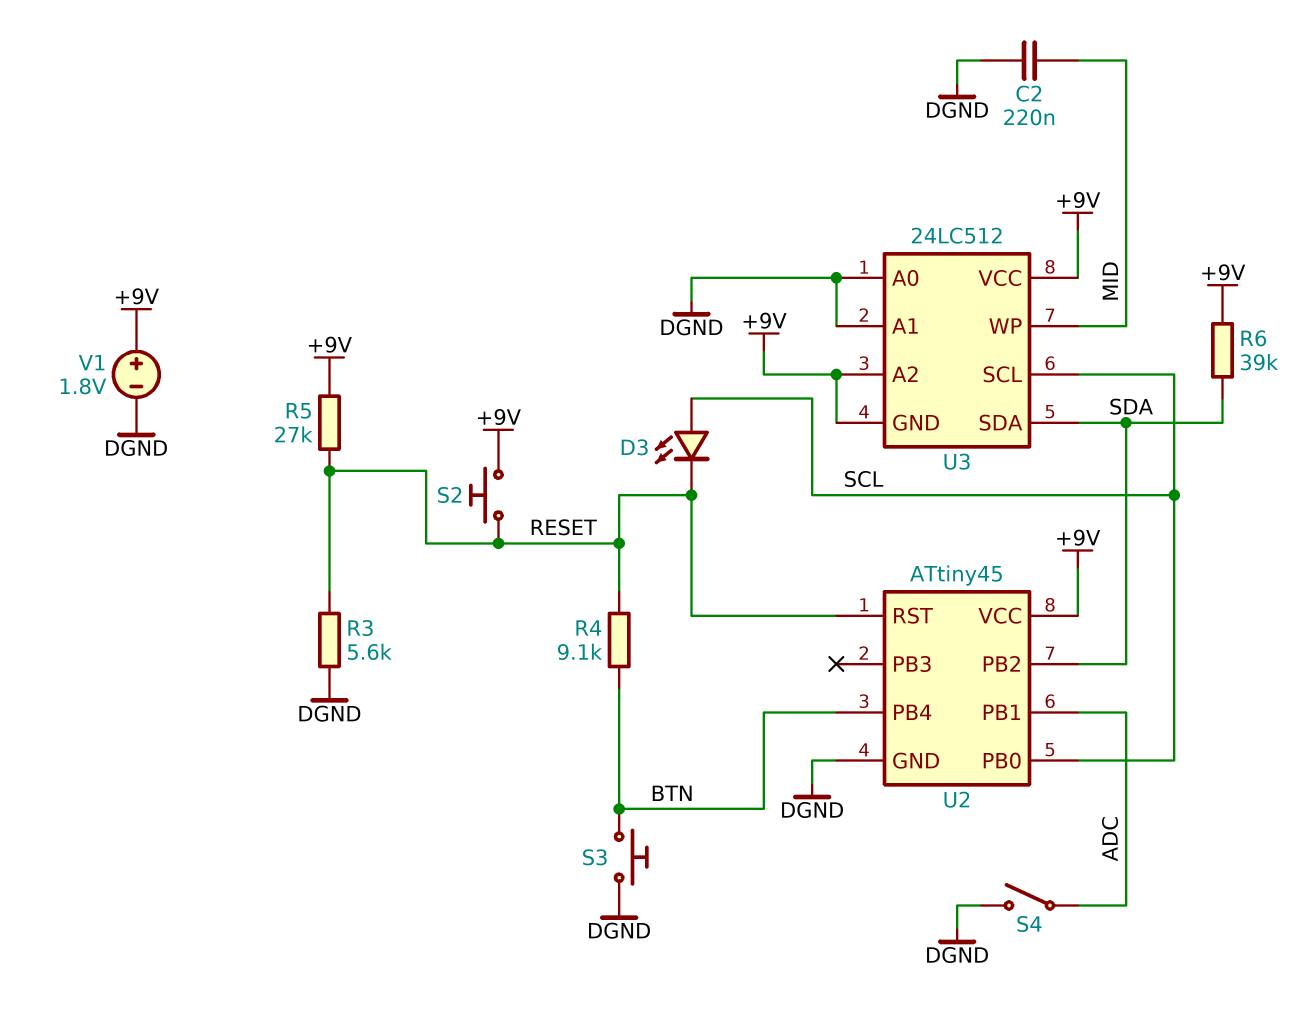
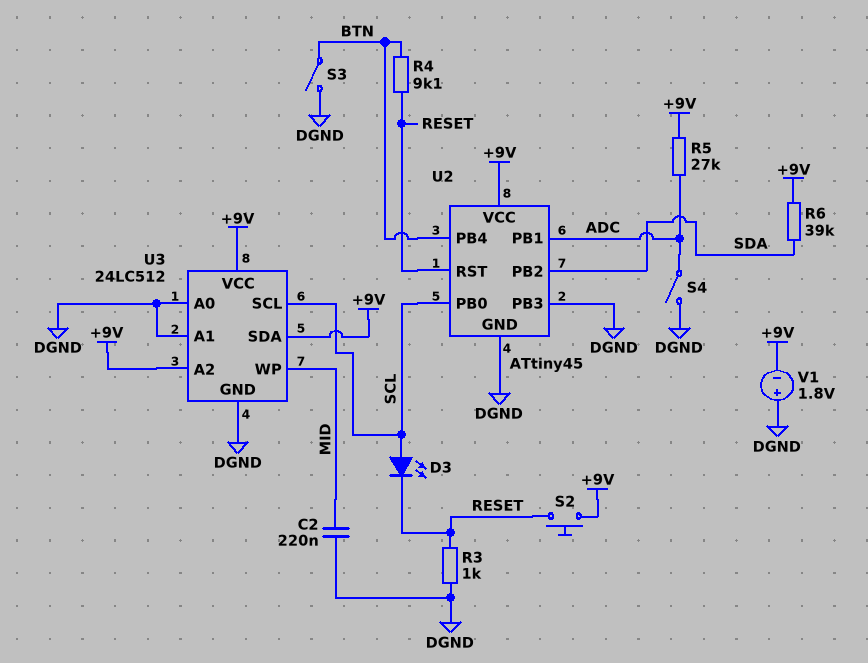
R3: 5.6k (DGND, RESET) -> 1k (DGND, RESET)
R5: 27k (+9V, RESET) -> 27k (+9V, ADC)
S3: button (BTN, DGND) -> switch (BTN, DGND)
U2 pin PB3: none -> DGND
U3 pin GND: +9V -> DGND
U3 pin SDA: SDA -> +9V
V1: 1.8V (plus +9V, minus DGND) -> 1.8V (plus DGND, minus +9V)

